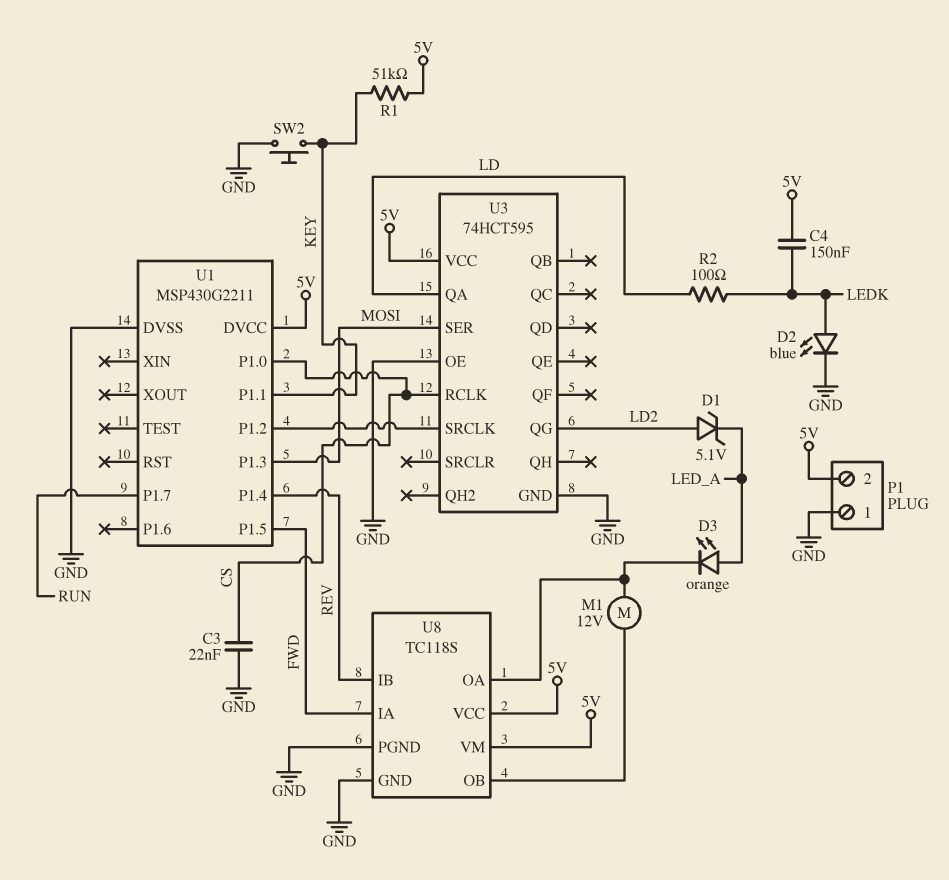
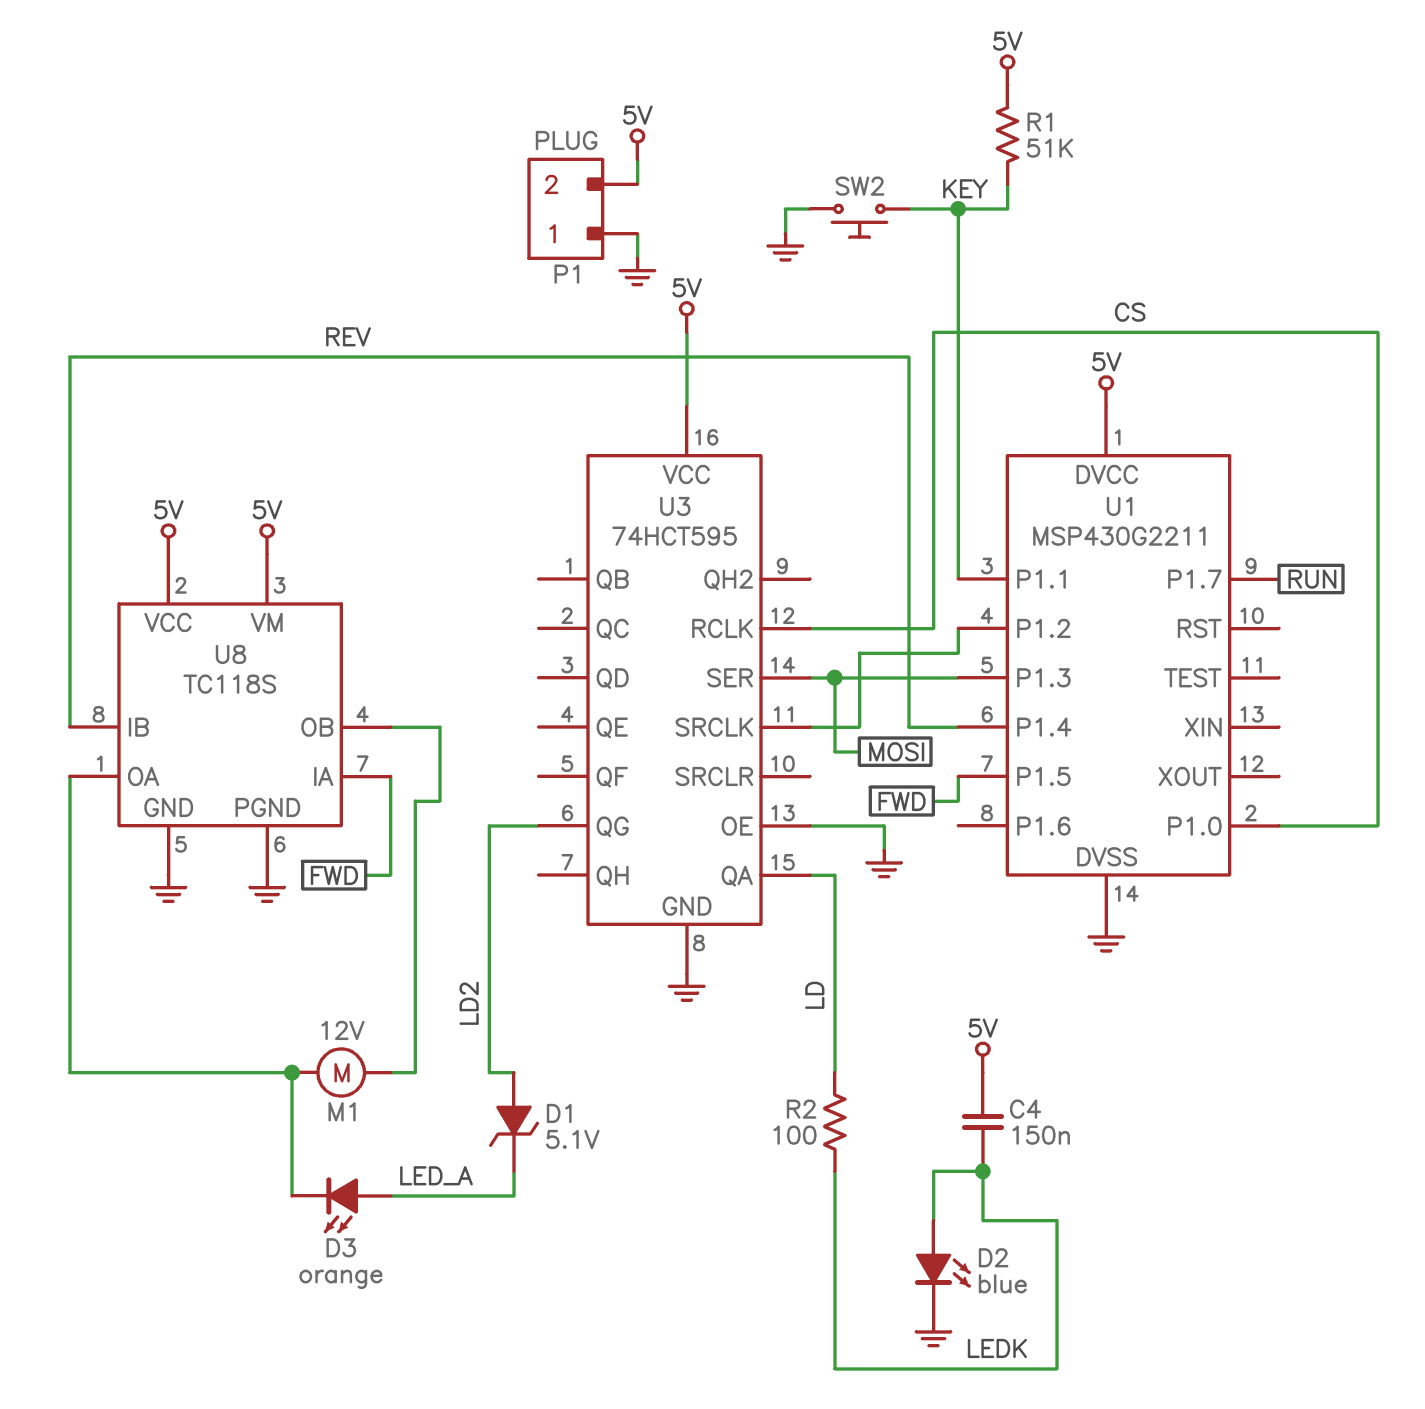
C3: 22nF (CS, GND) -> none

